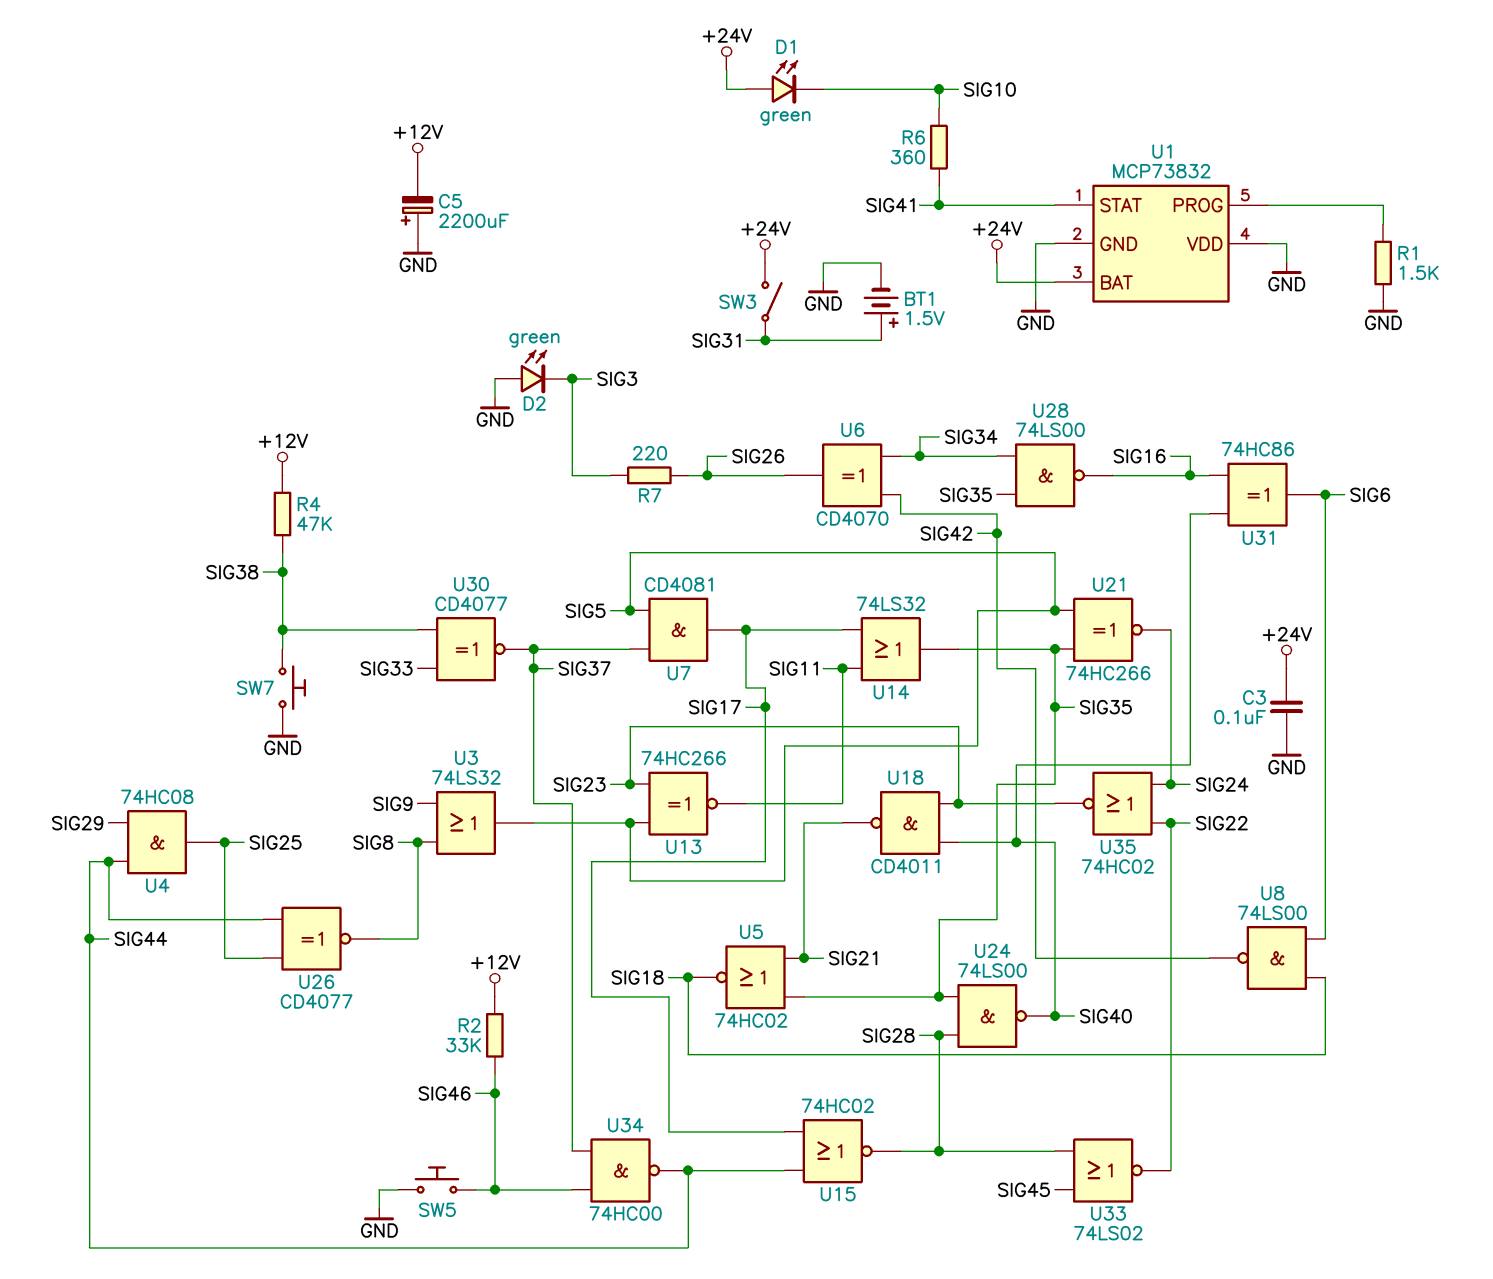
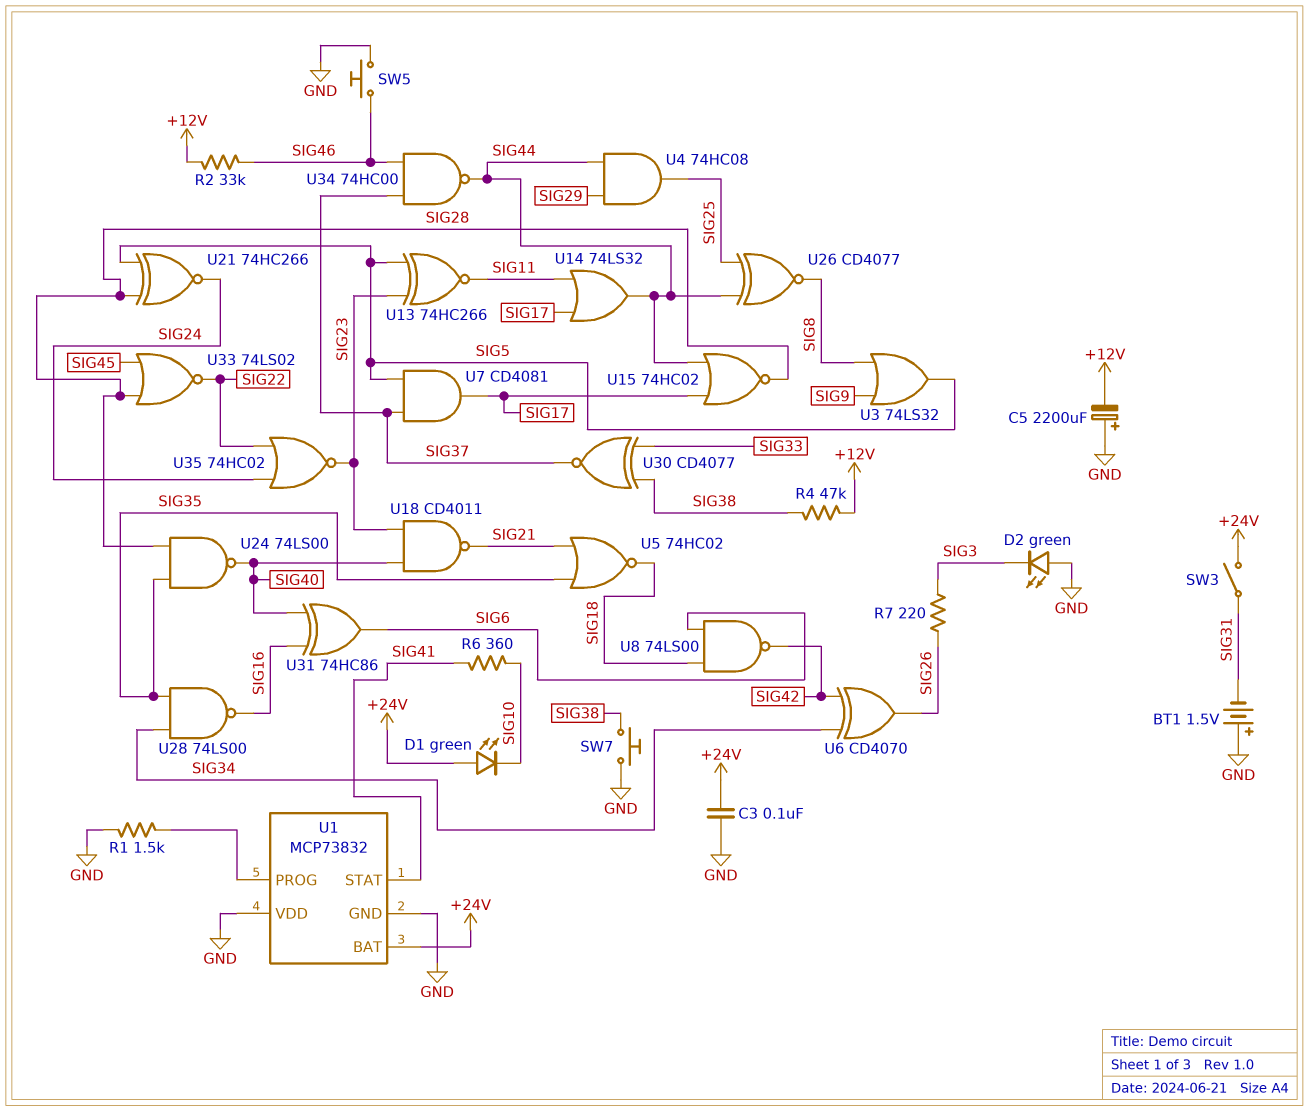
BT1: 1.5V (plus SIG31, minus GND) -> 1.5V (plus GND, minus SIG31)
U14: OR 74LS32 (in SIG11, in SIG17, out SIG35) -> OR 74LS32 (in SIG11, in SIG17, out SIG44)
U21: XNOR 74HC266 (in SIG5, in SIG35, out SIG24) -> XNOR 74HC266 (in SIG5, in SIG28, out SIG24)

